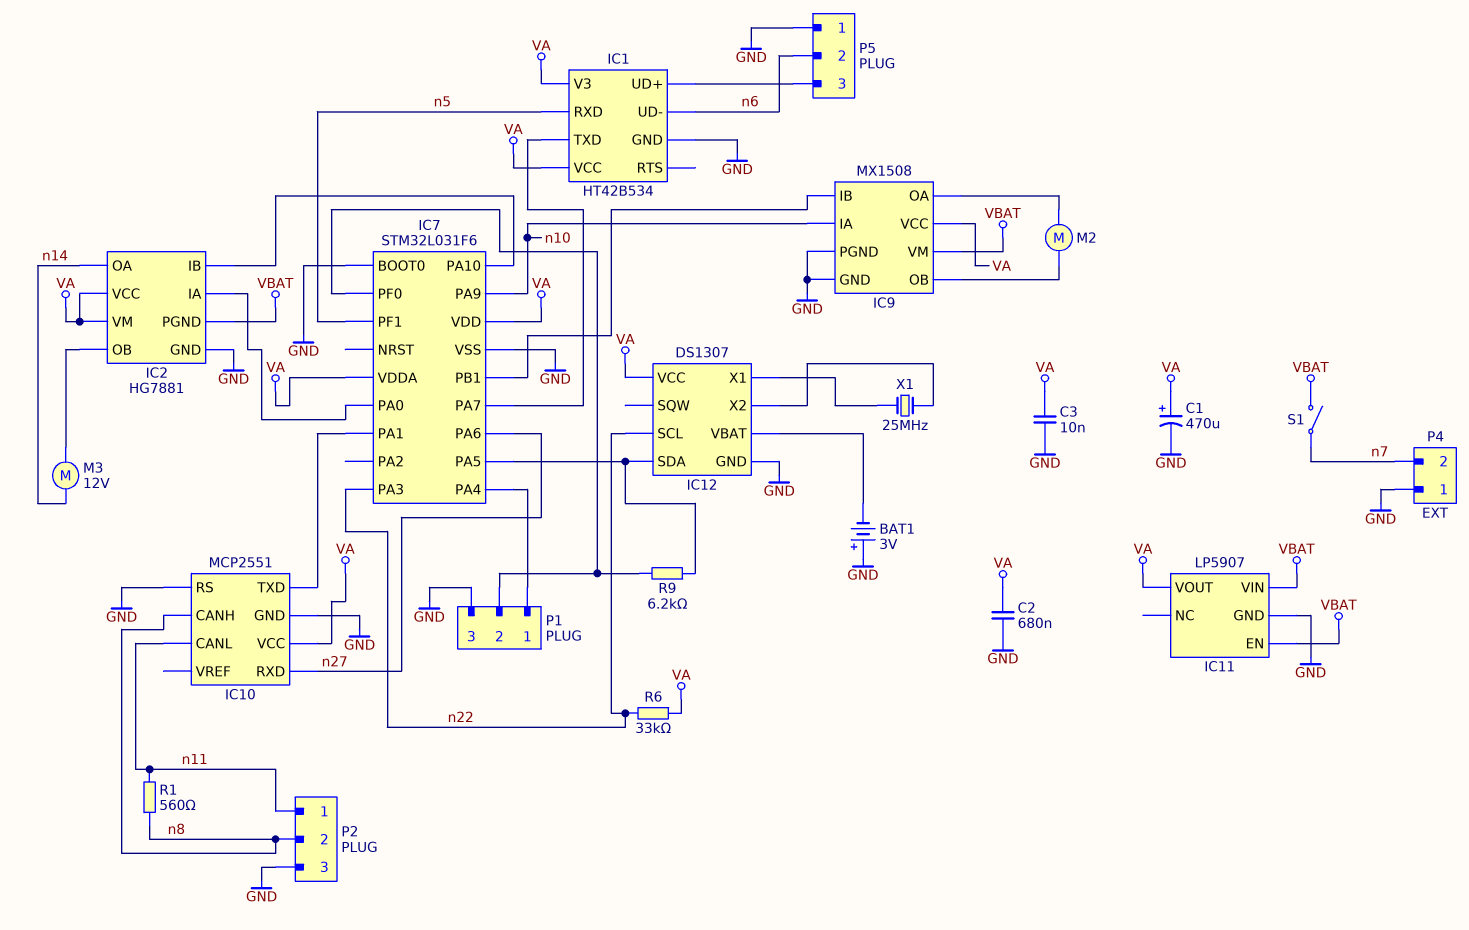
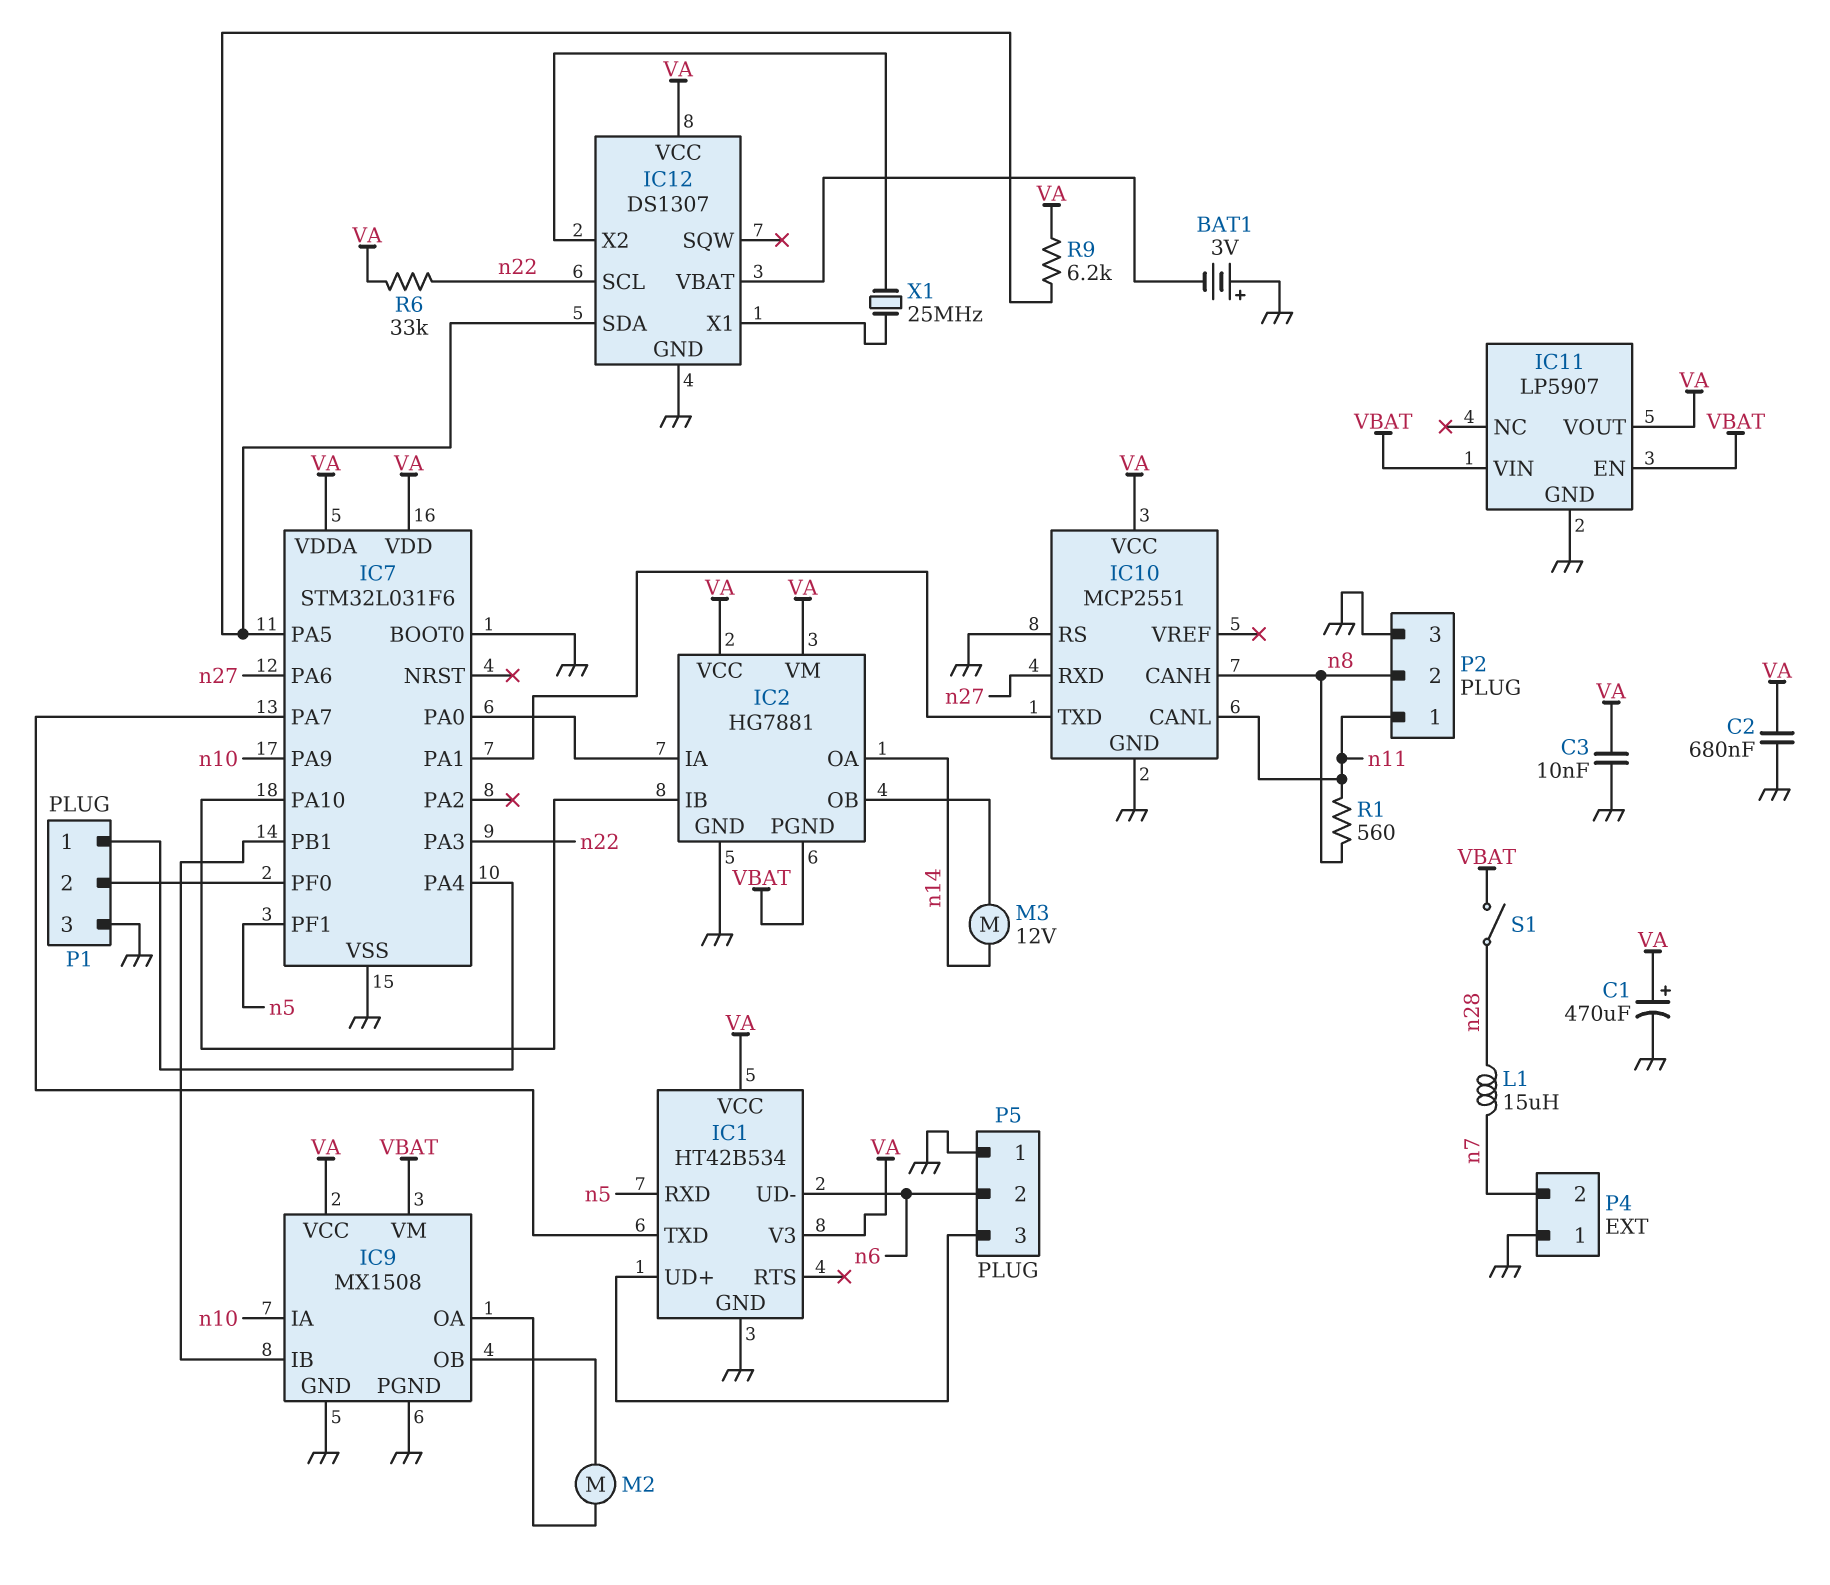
L1: none -> 15uH (n7, n28)
R9: 6.2k (IC7/PA5, IC7/PF0) -> 6.2k (IC7/PA5, VA)
S1: switch (VBAT, n7) -> switch (VBAT, n28)

